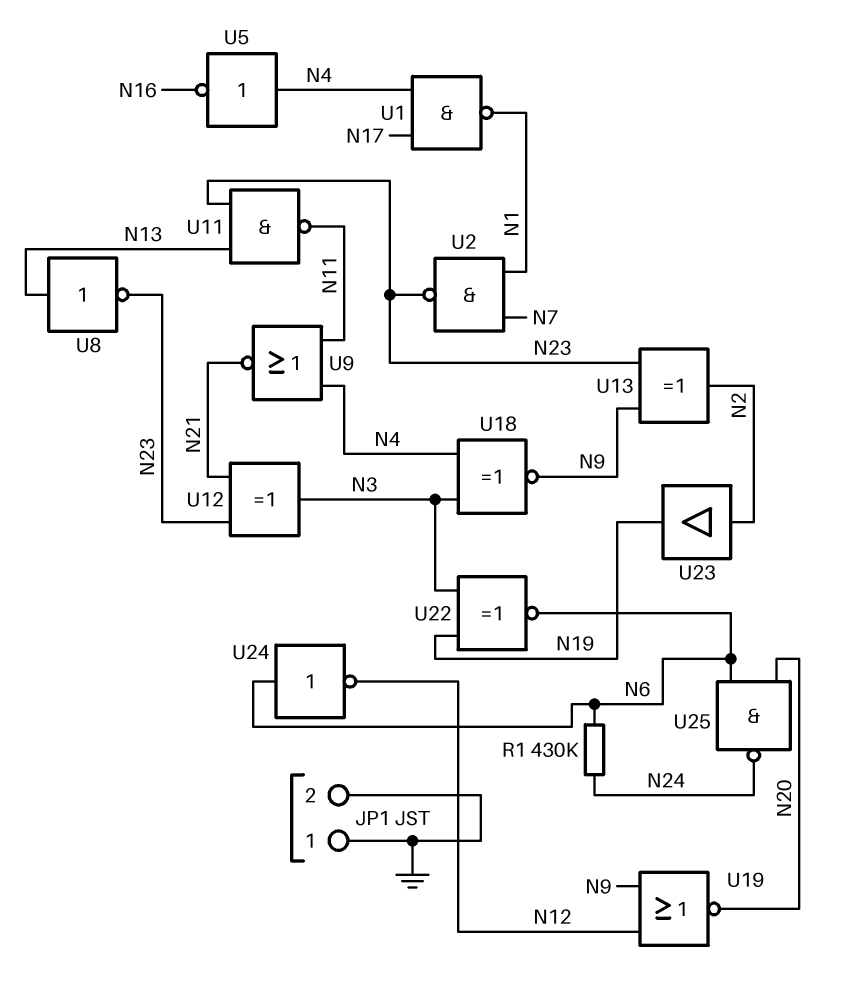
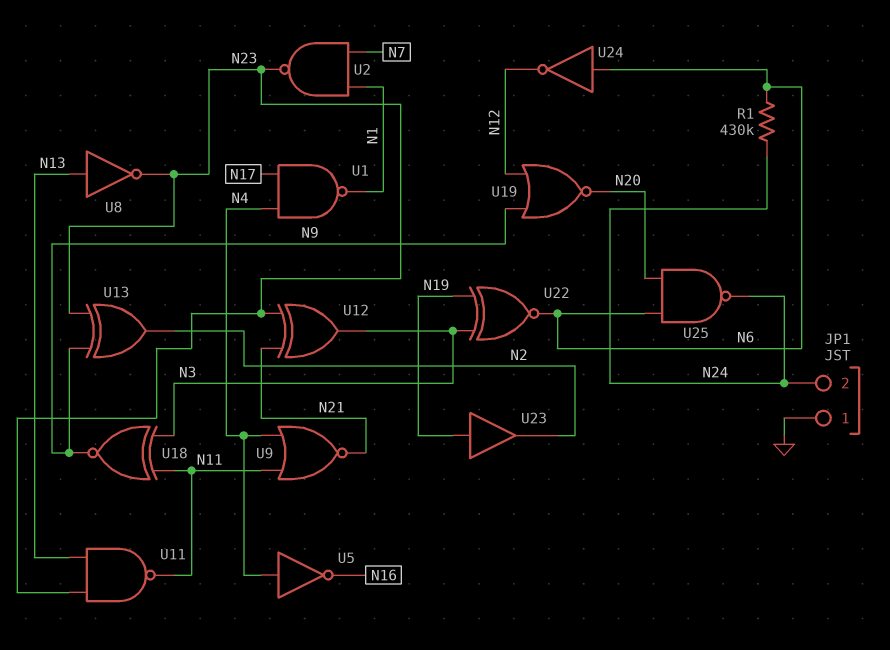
JP1 pin 2: GND -> N24
U18: XNOR (in N3, in N4, out N9) -> XNOR (in N3, in N11, out N9)
U23: buffer (in N2, out N19) -> buffer (in N19, out N2)

